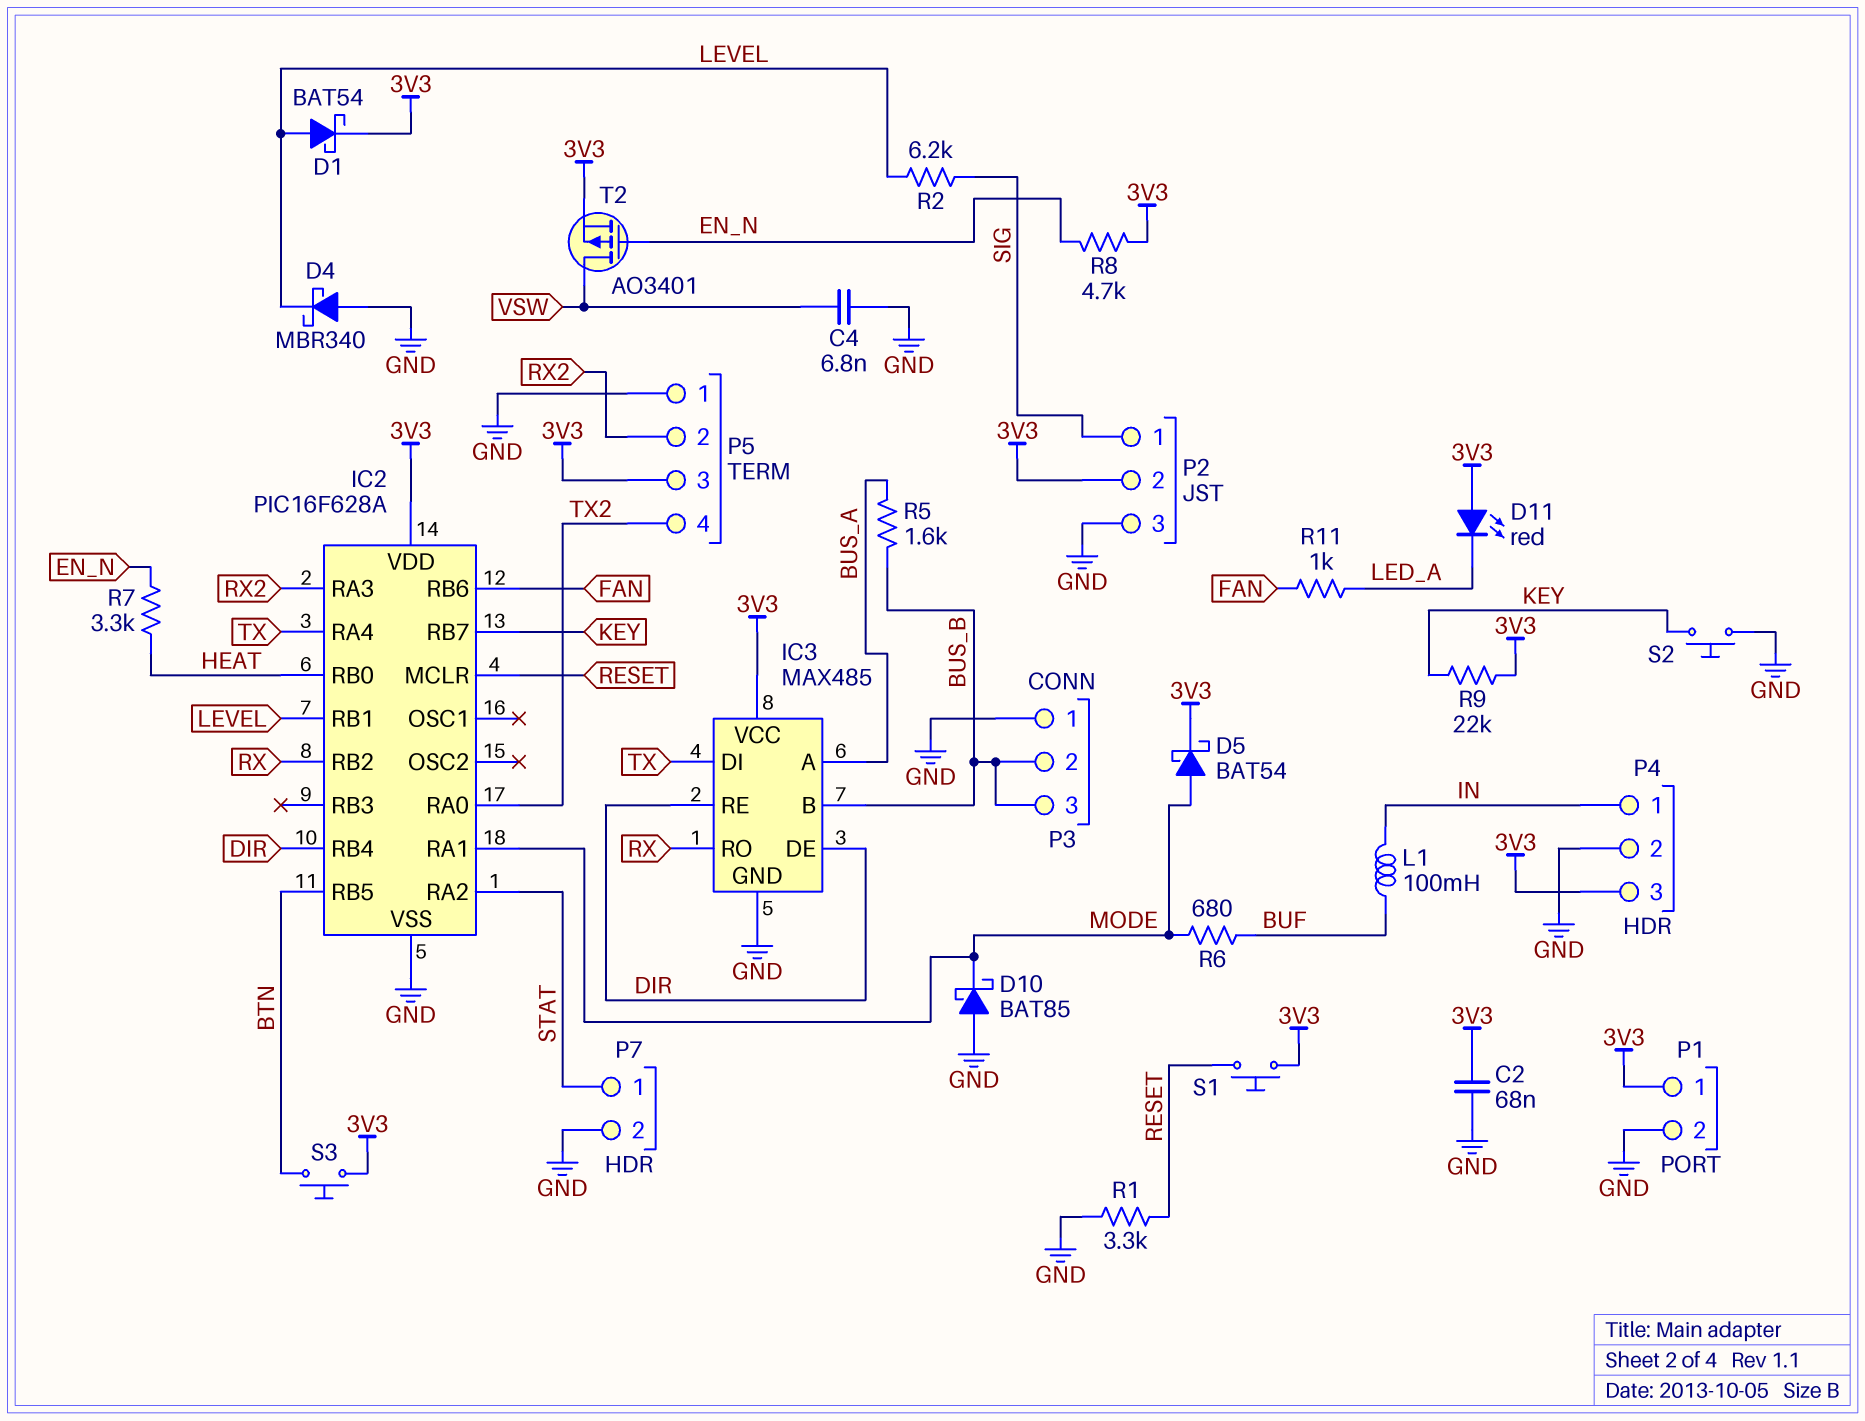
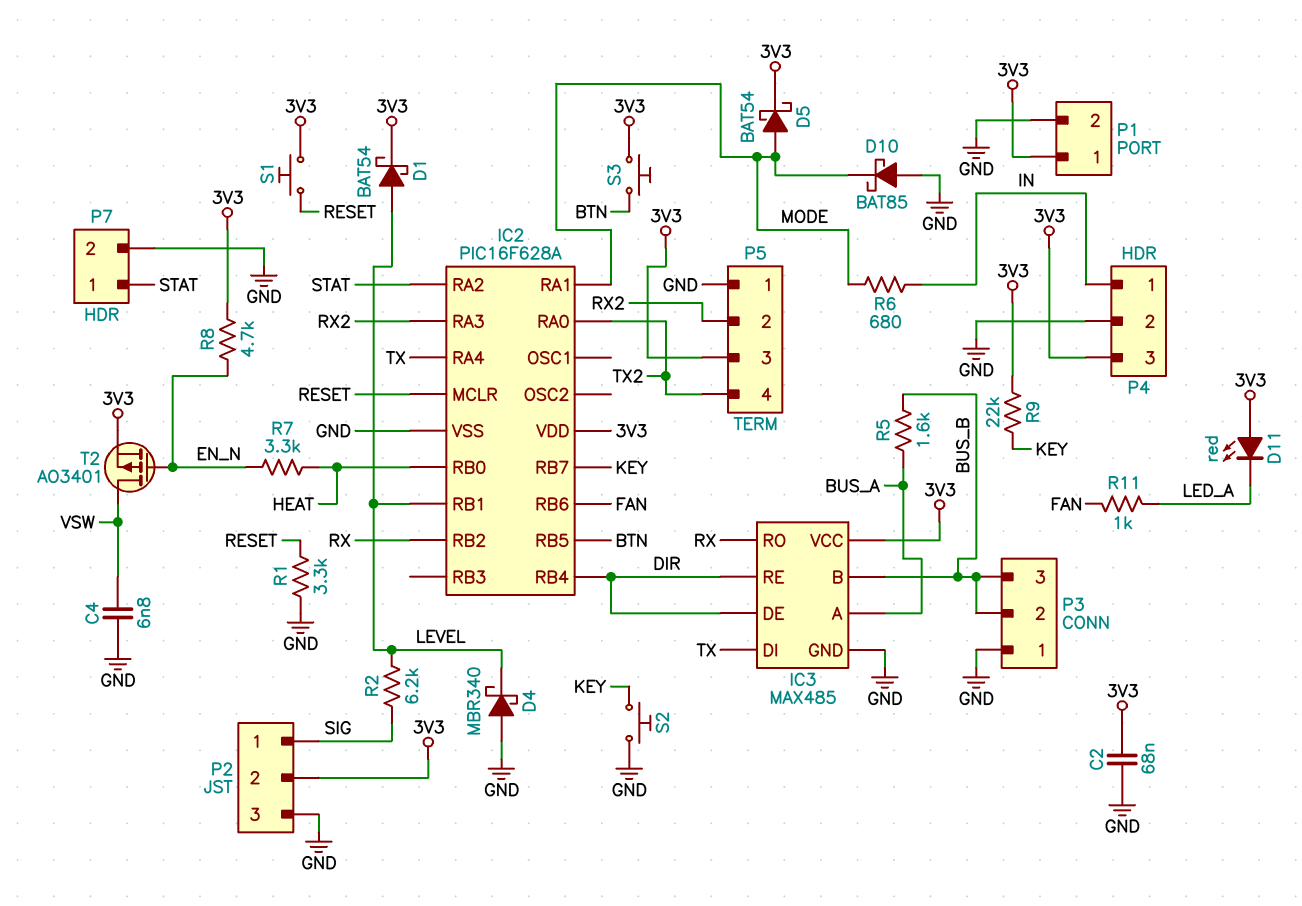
L1: 100mH (BUF, IN) -> none
R6: 680 (BUF, MODE) -> 680 (IN, MODE)

